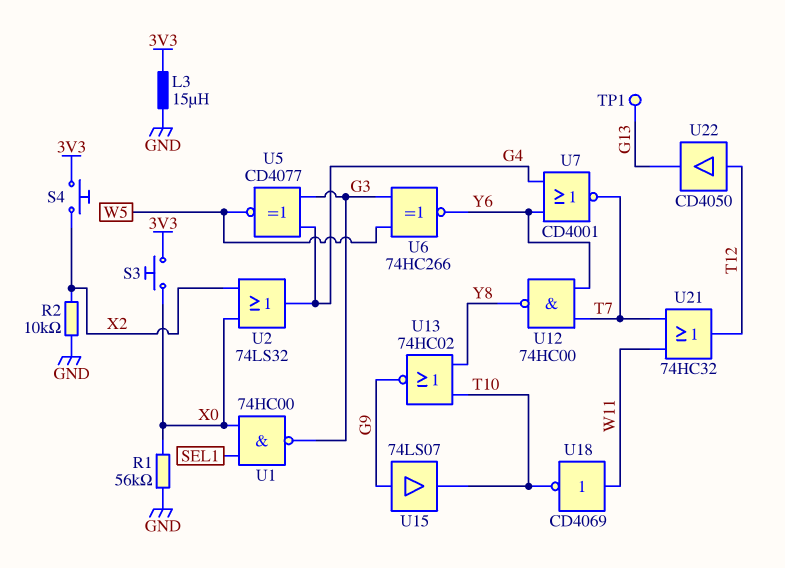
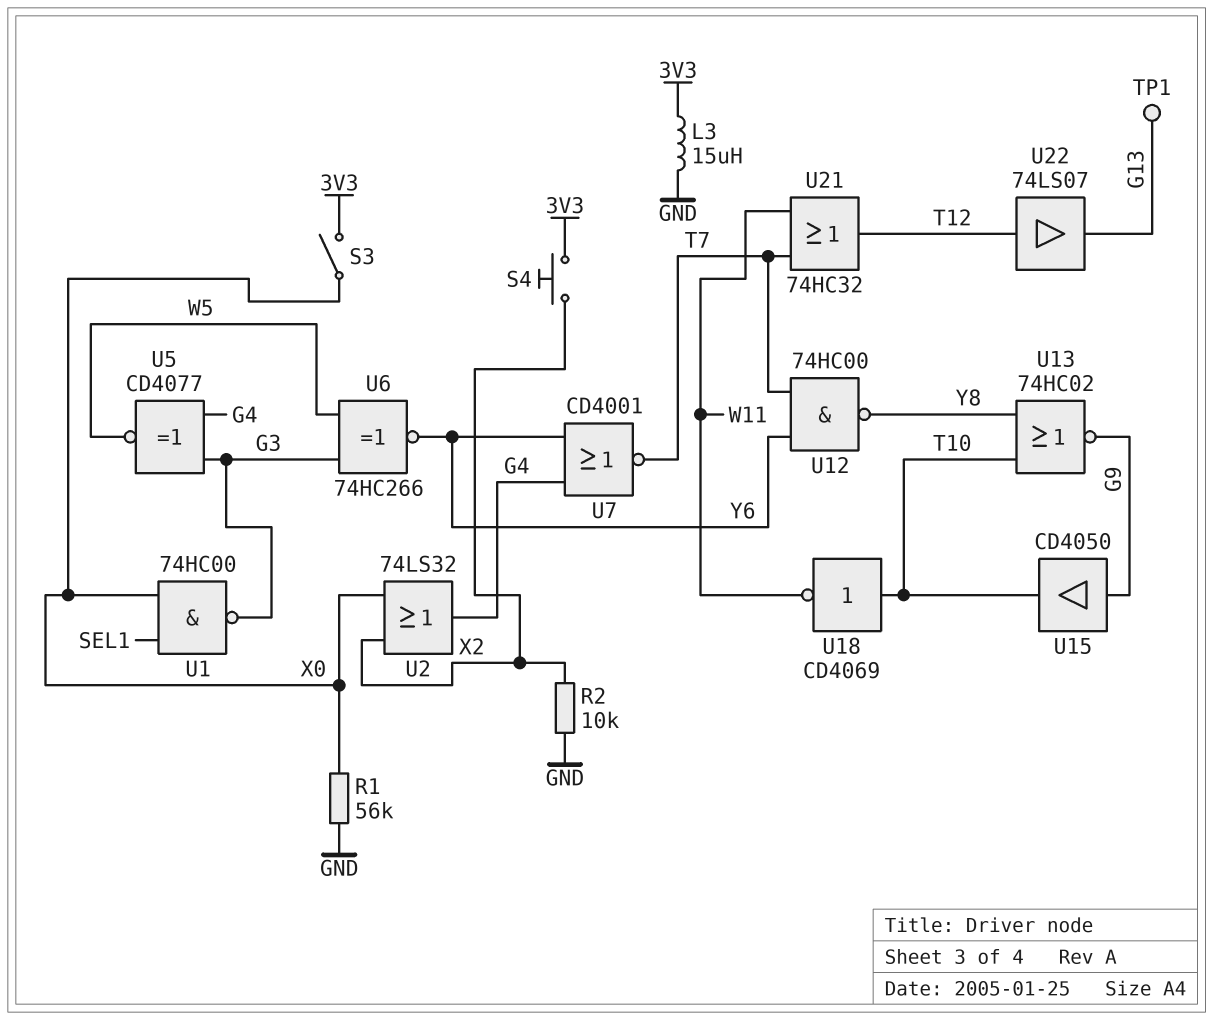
S3: button (3V3, X0) -> switch (3V3, X0)
U15: buffer 74LS07 (in G9, out T10) -> buffer CD4050 (in G9, out T10)
U18: NOT CD4069 (in W11, out T10) -> NOT CD4069 (in T10, out W11)
U22: buffer CD4050 (in T12, out G13) -> buffer 74LS07 (in T12, out G13)

